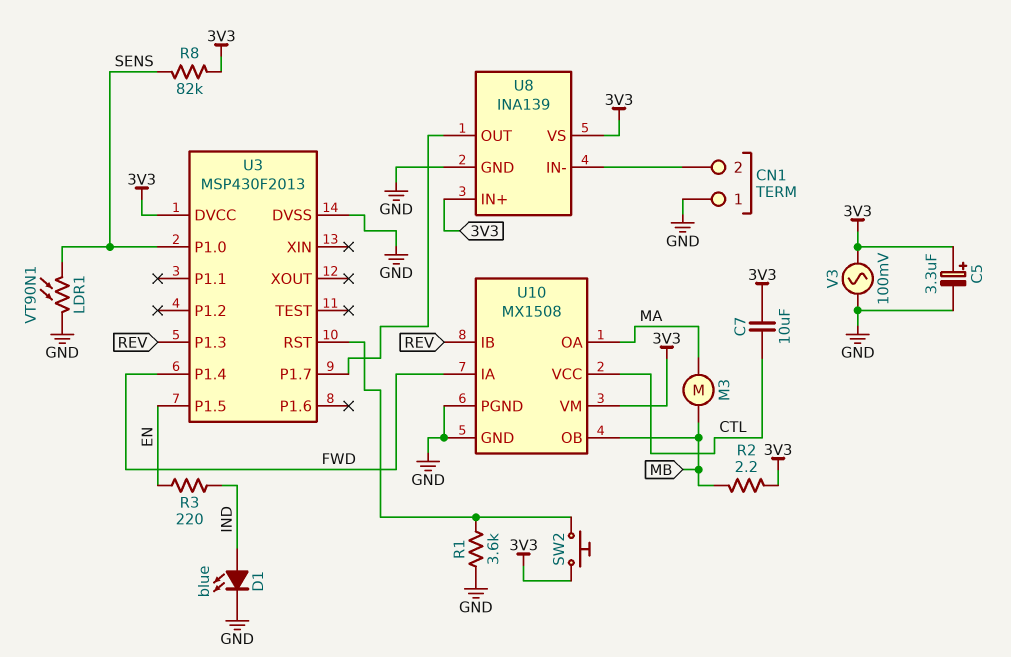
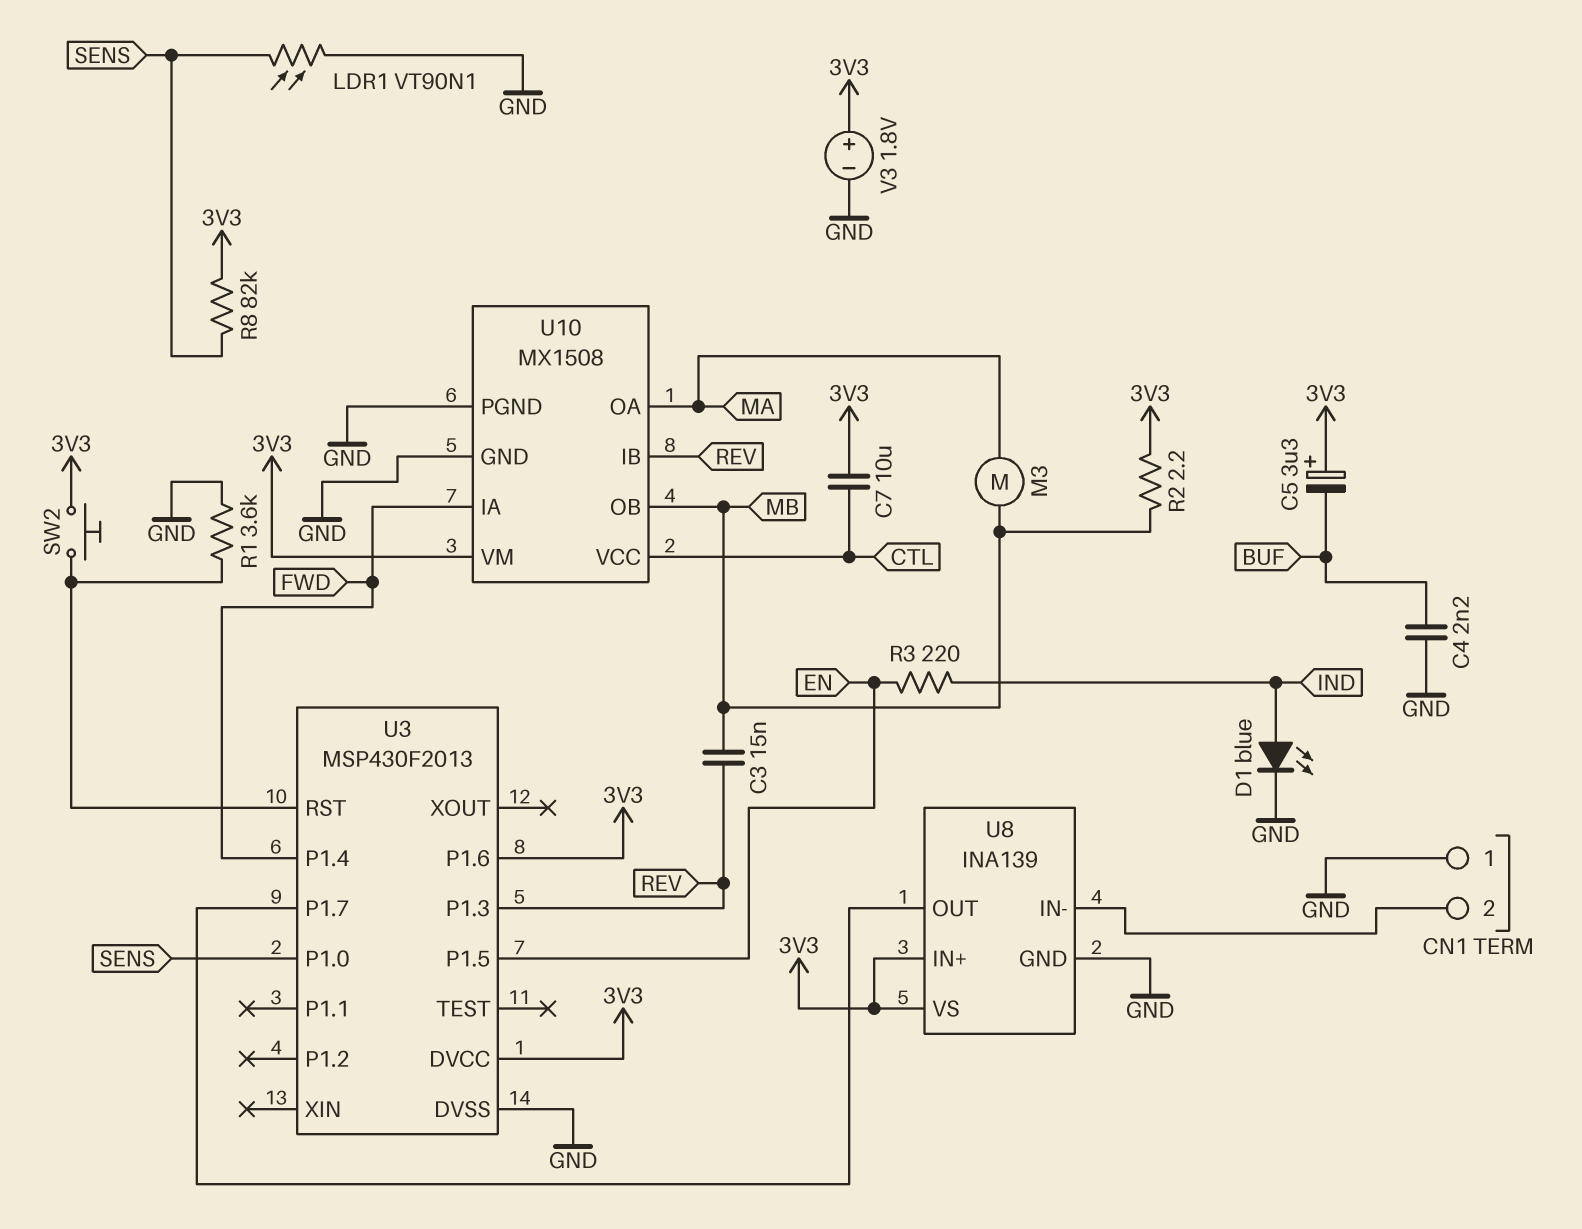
C3: none -> 15nF (MB, REV)
C4: none -> 2.2nF (BUF, GND)
C5: 3.3uF (plus 3V3, minus GND) -> 3.3uF (plus 3V3, minus BUF)
U3 pin P1.6: none -> 3V3
V3: AC 100mV (3V3, GND) -> 1.8V (plus 3V3, minus GND)

